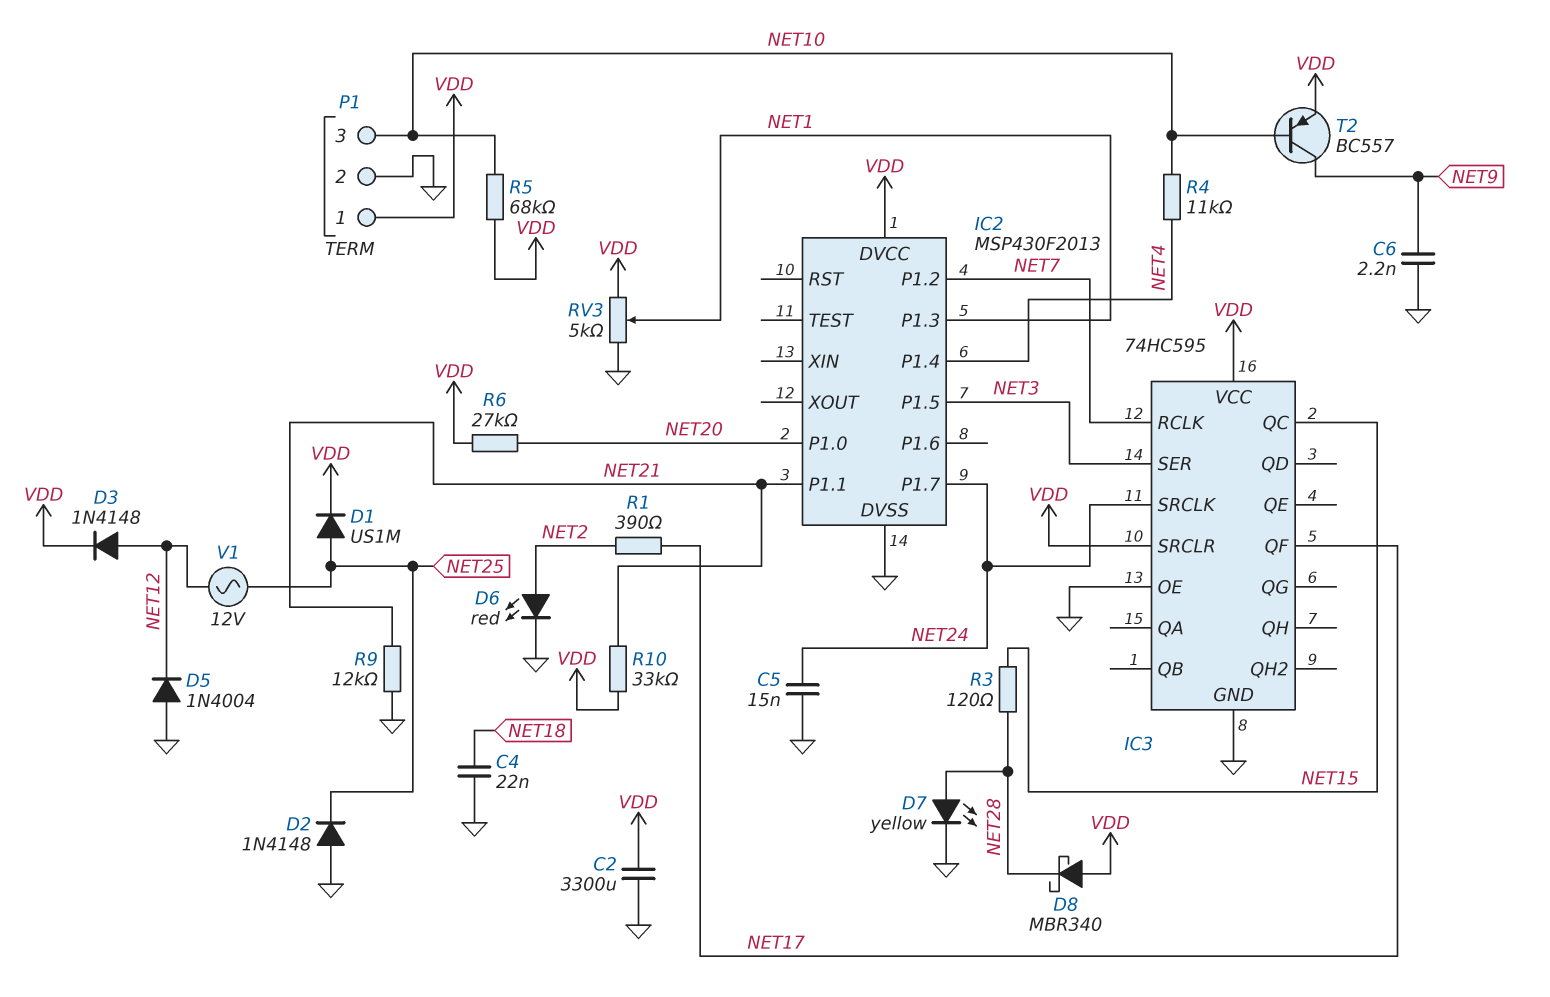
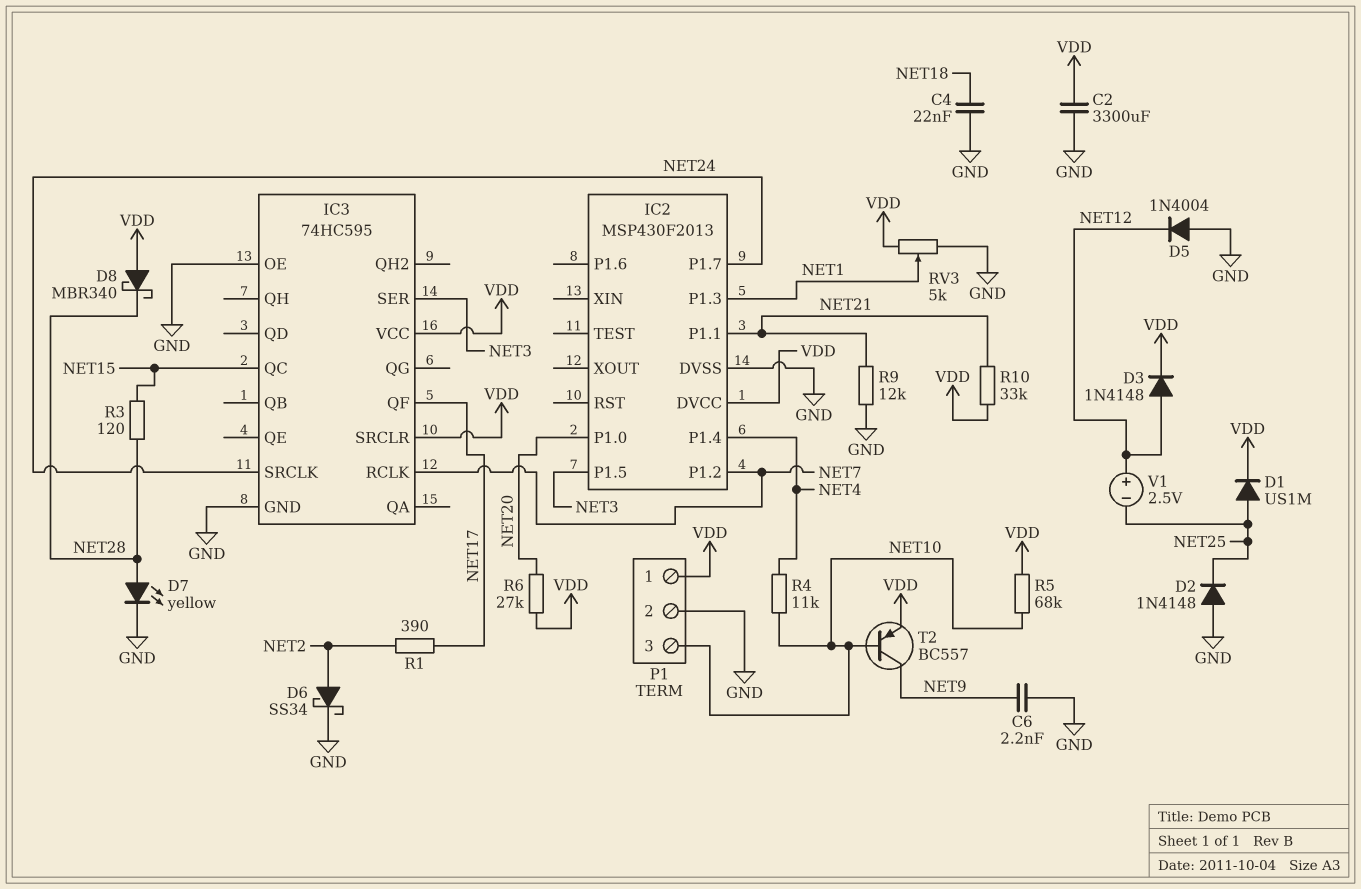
C5: 15nF (GND, NET24) -> none
D6: LED red (A NET2, K GND) -> schottky SS34 (A NET2, K GND)
V1: AC 12V (NET12, NET25) -> 2.5V (plus NET12, minus NET25)

